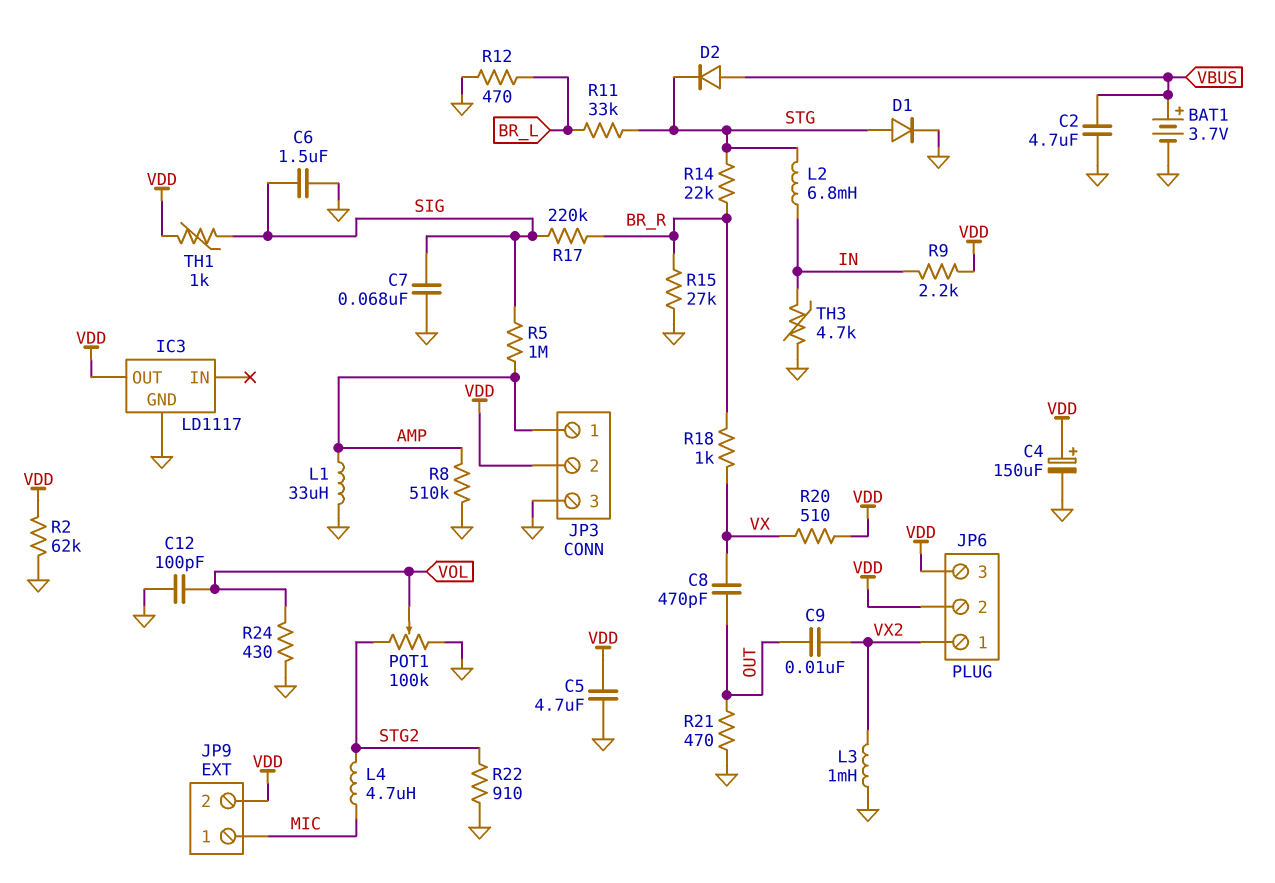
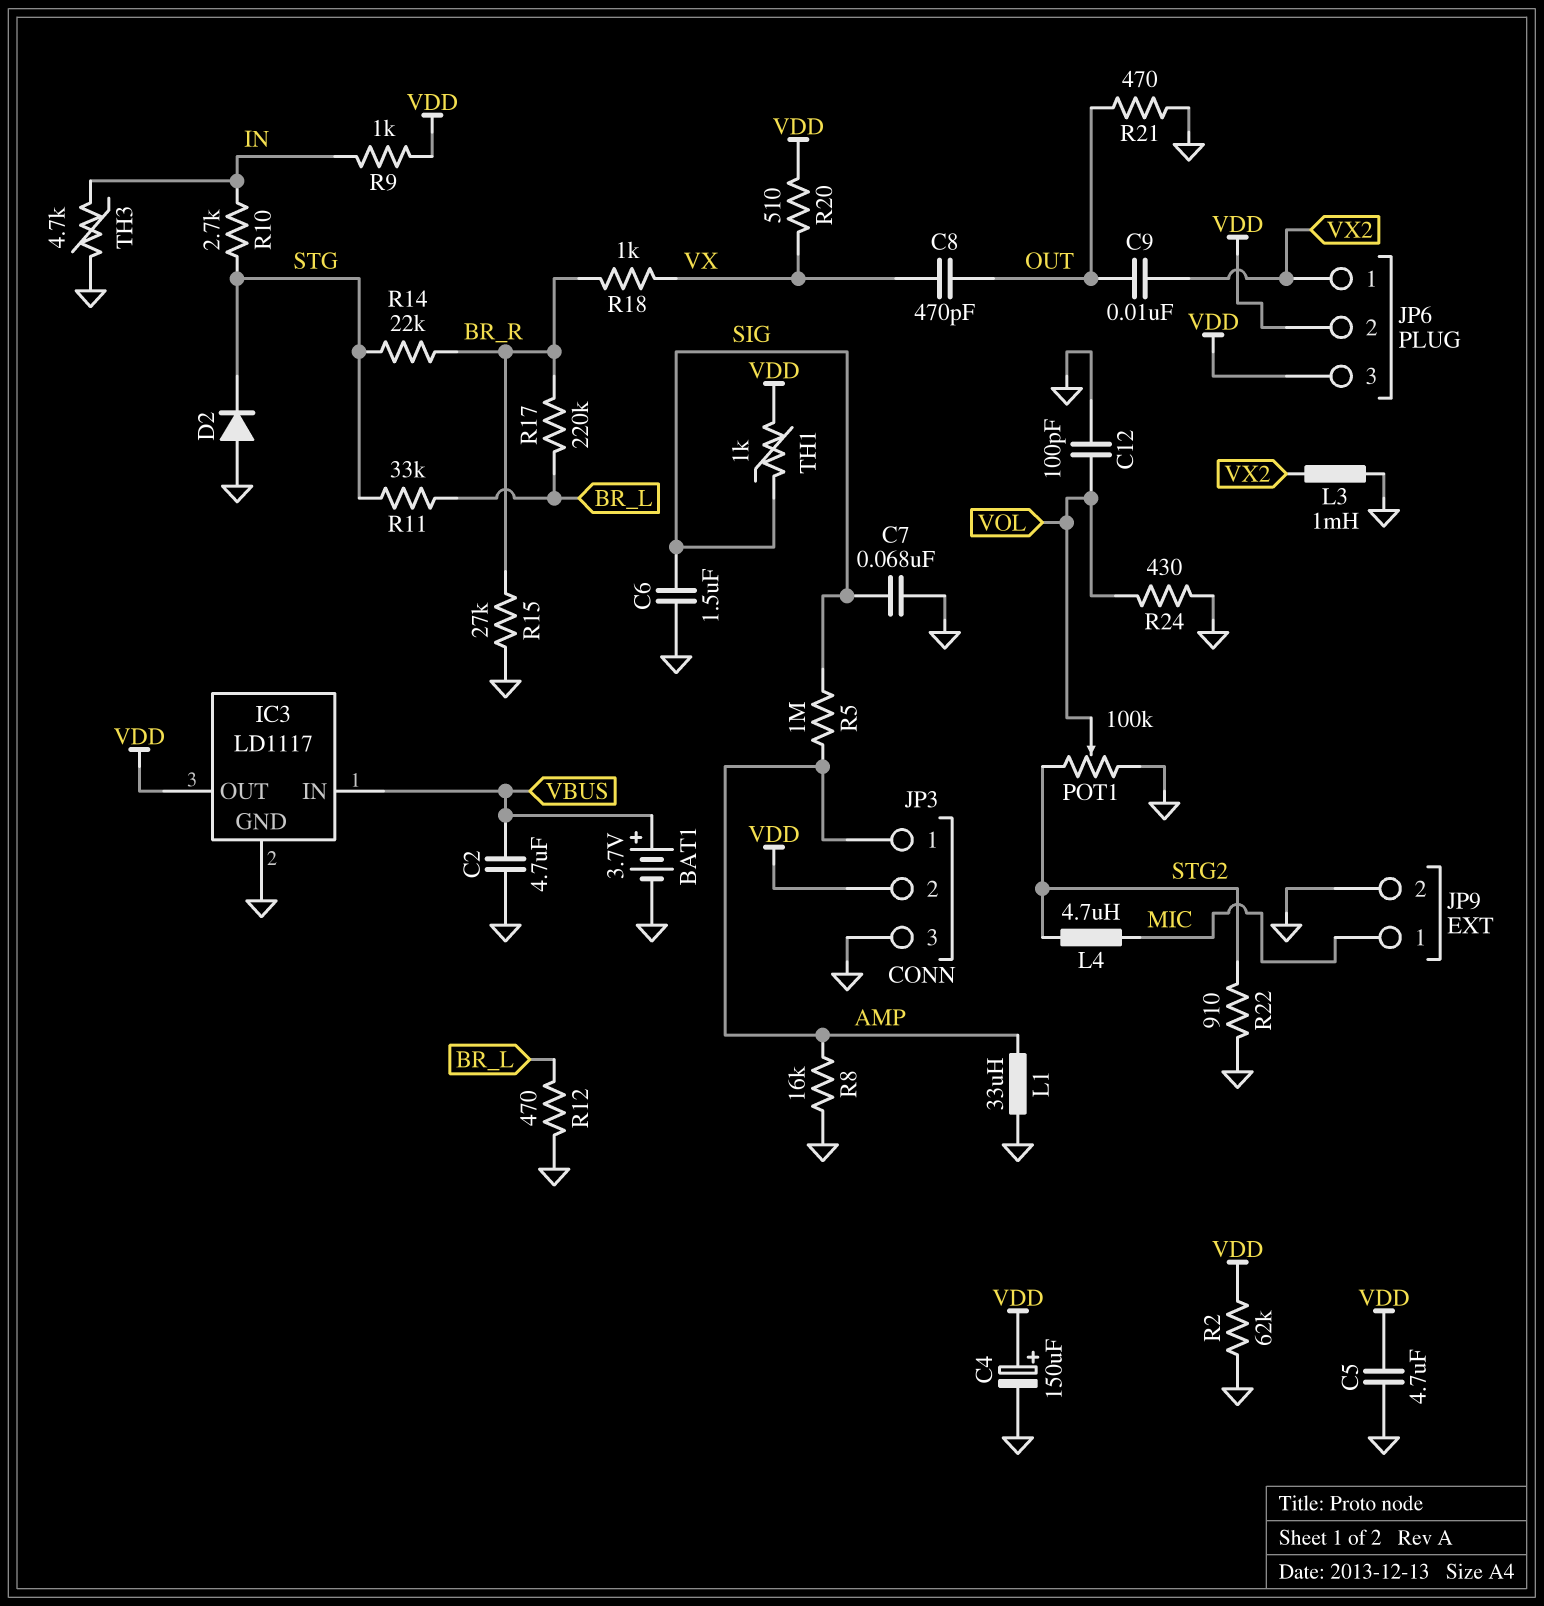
D1: diode (A STG, K GND) -> none
D2: diode (A VBUS, K STG) -> diode (A GND, K STG)
IC3 pin IN: none -> VBUS
JP9 pin 2: VDD -> GND
L2: 6.8mH (IN, STG) -> none
R8: 510k (AMP, GND) -> 16k (AMP, GND)
R9: 2.2k (IN, VDD) -> 1k (IN, VDD)
R10: none -> 2.7k (IN, STG)
R17: 220k (BR_R, SIG) -> 220k (BR_L, BR_R)

